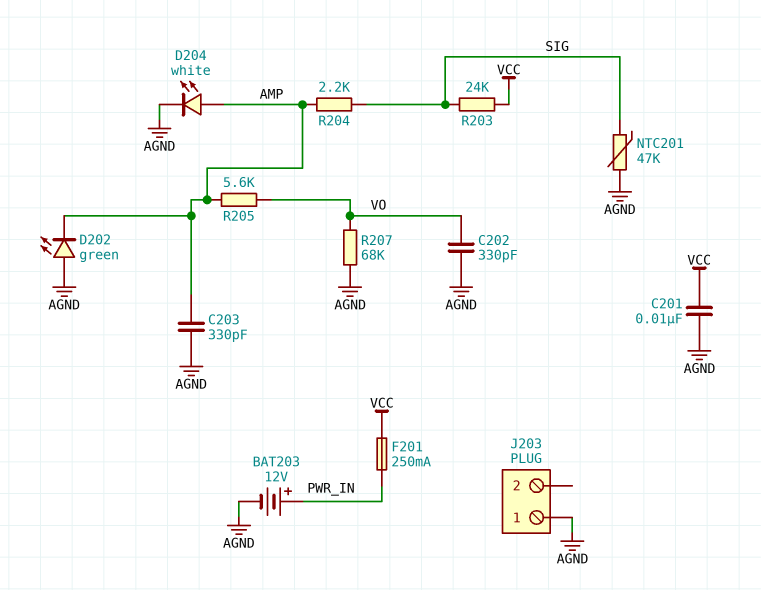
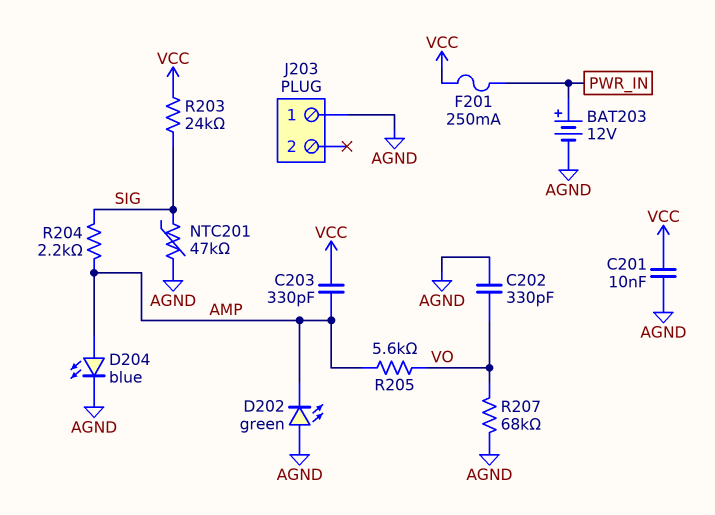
C203: 330pF (AGND, AMP) -> 330pF (AMP, VCC)
D204: LED white (A AMP, K AGND) -> LED blue (A AMP, K AGND)

